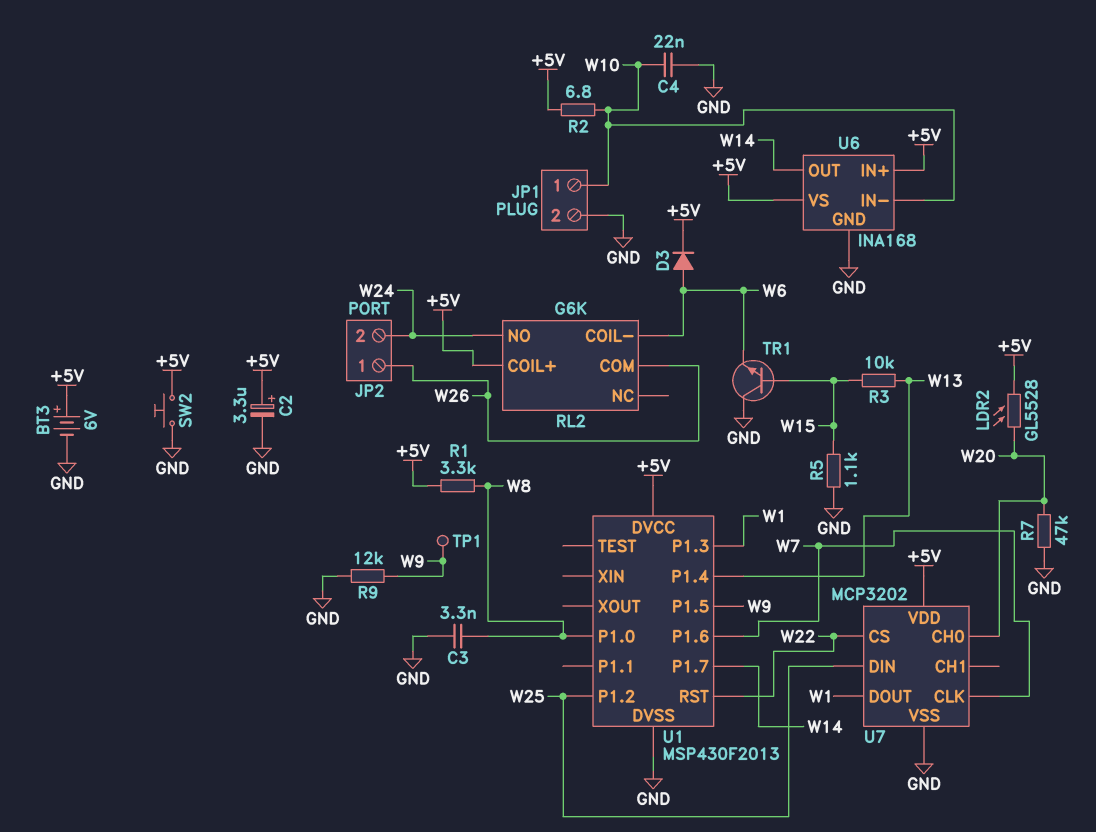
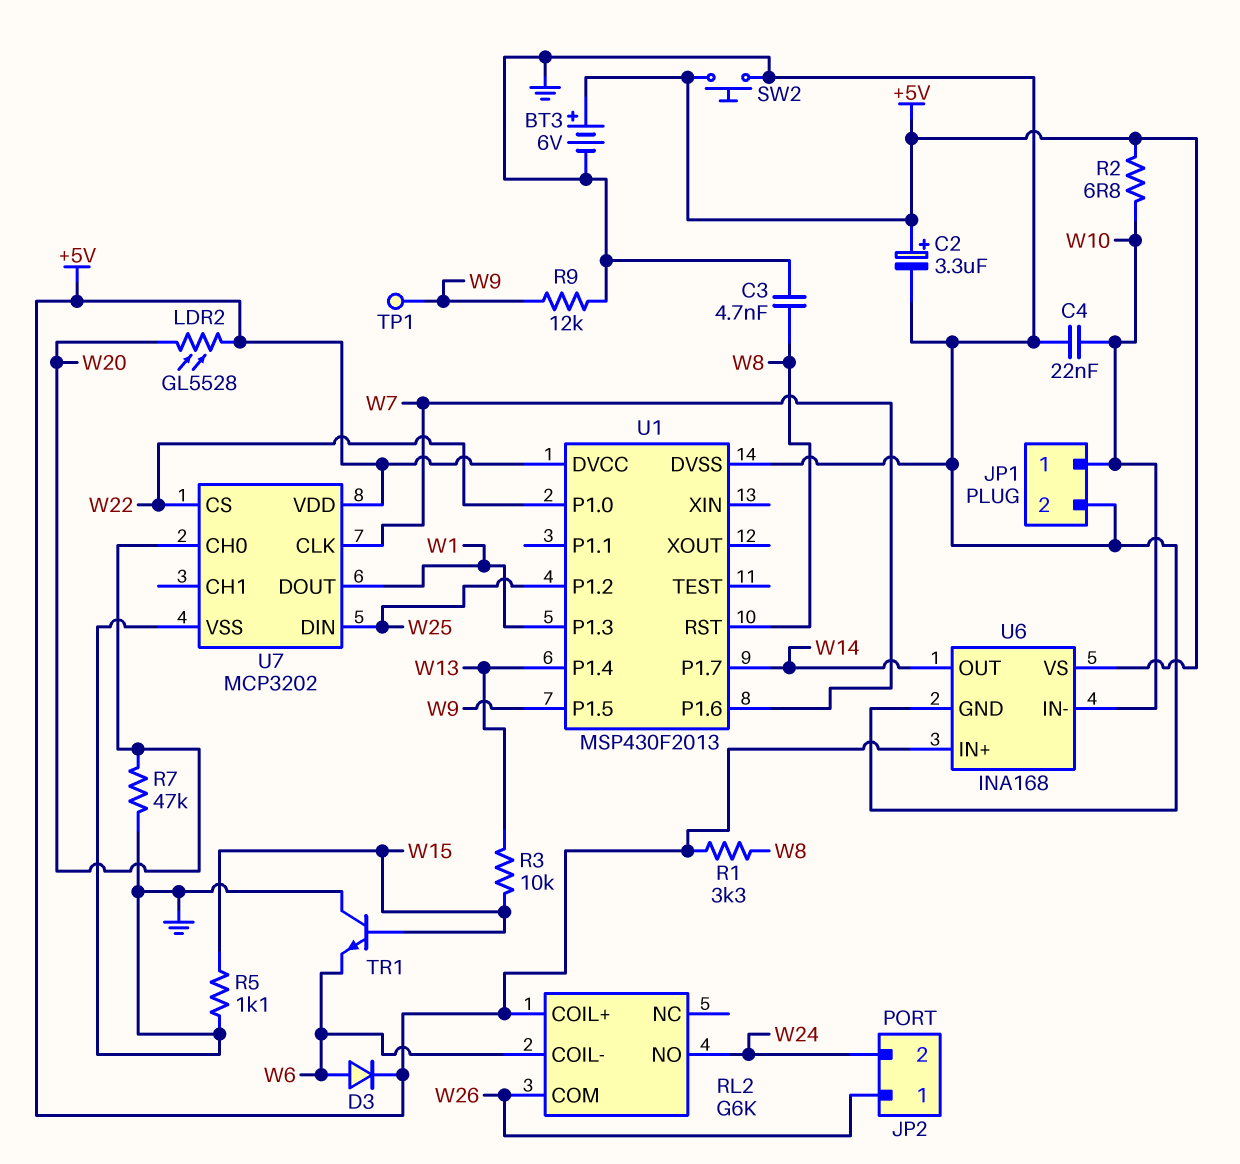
C3: 3.3nF (GND, W8) -> 4.7nF (GND, W8)
U1 pin P1.0: W8 -> W22
U1 pin RST: W22 -> W8

